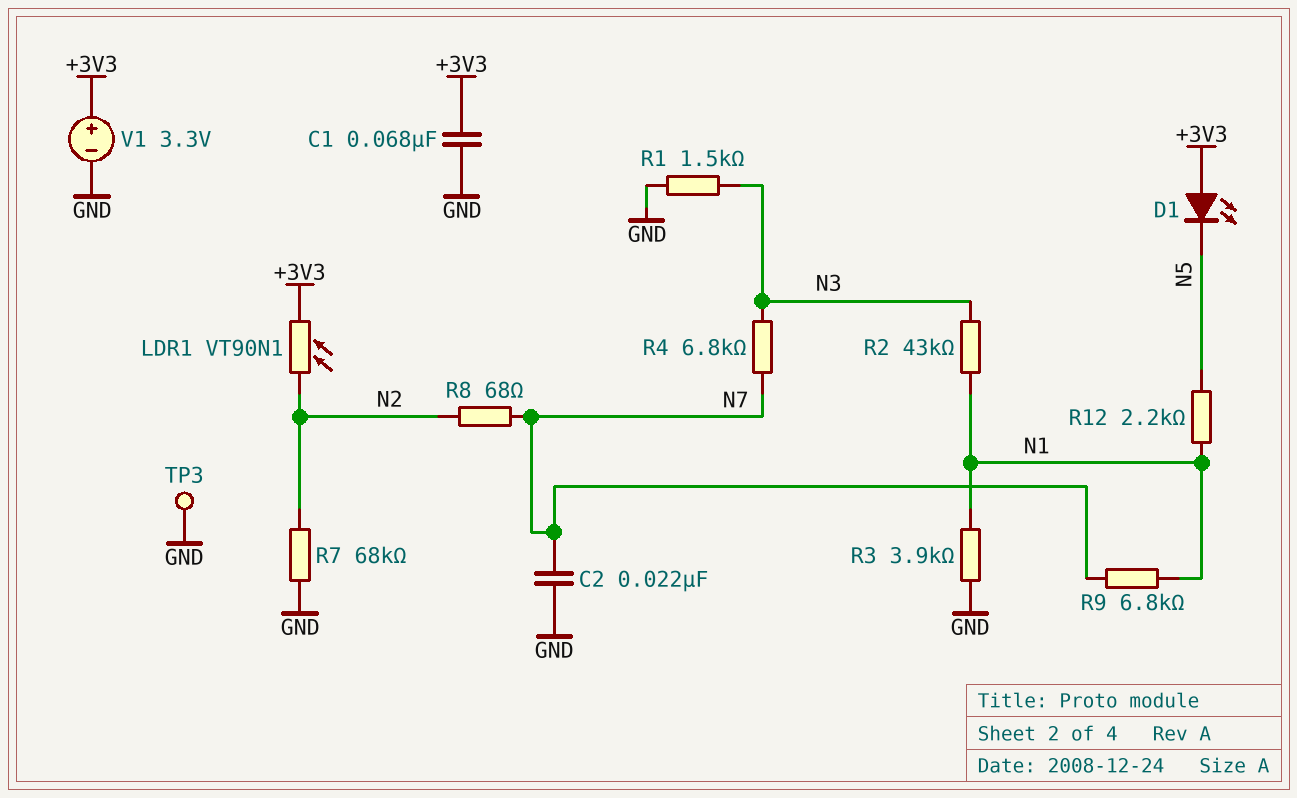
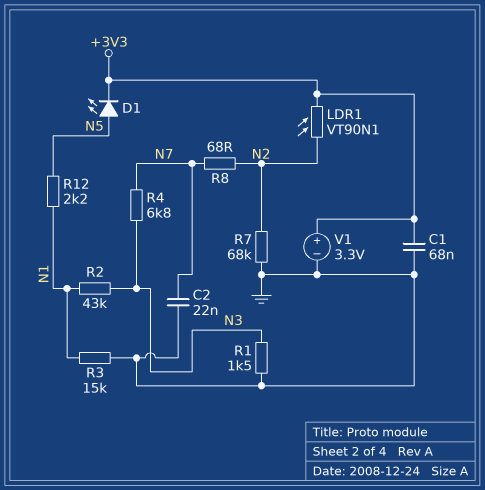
D1: LED (A +3V3, K N5) -> LED (A N5, K +3V3)
R3: 3.9k (GND, N1) -> 15k (GND, N1)
R9: 6.8k (N1, N7) -> none
TP3: test point (GND) -> none

